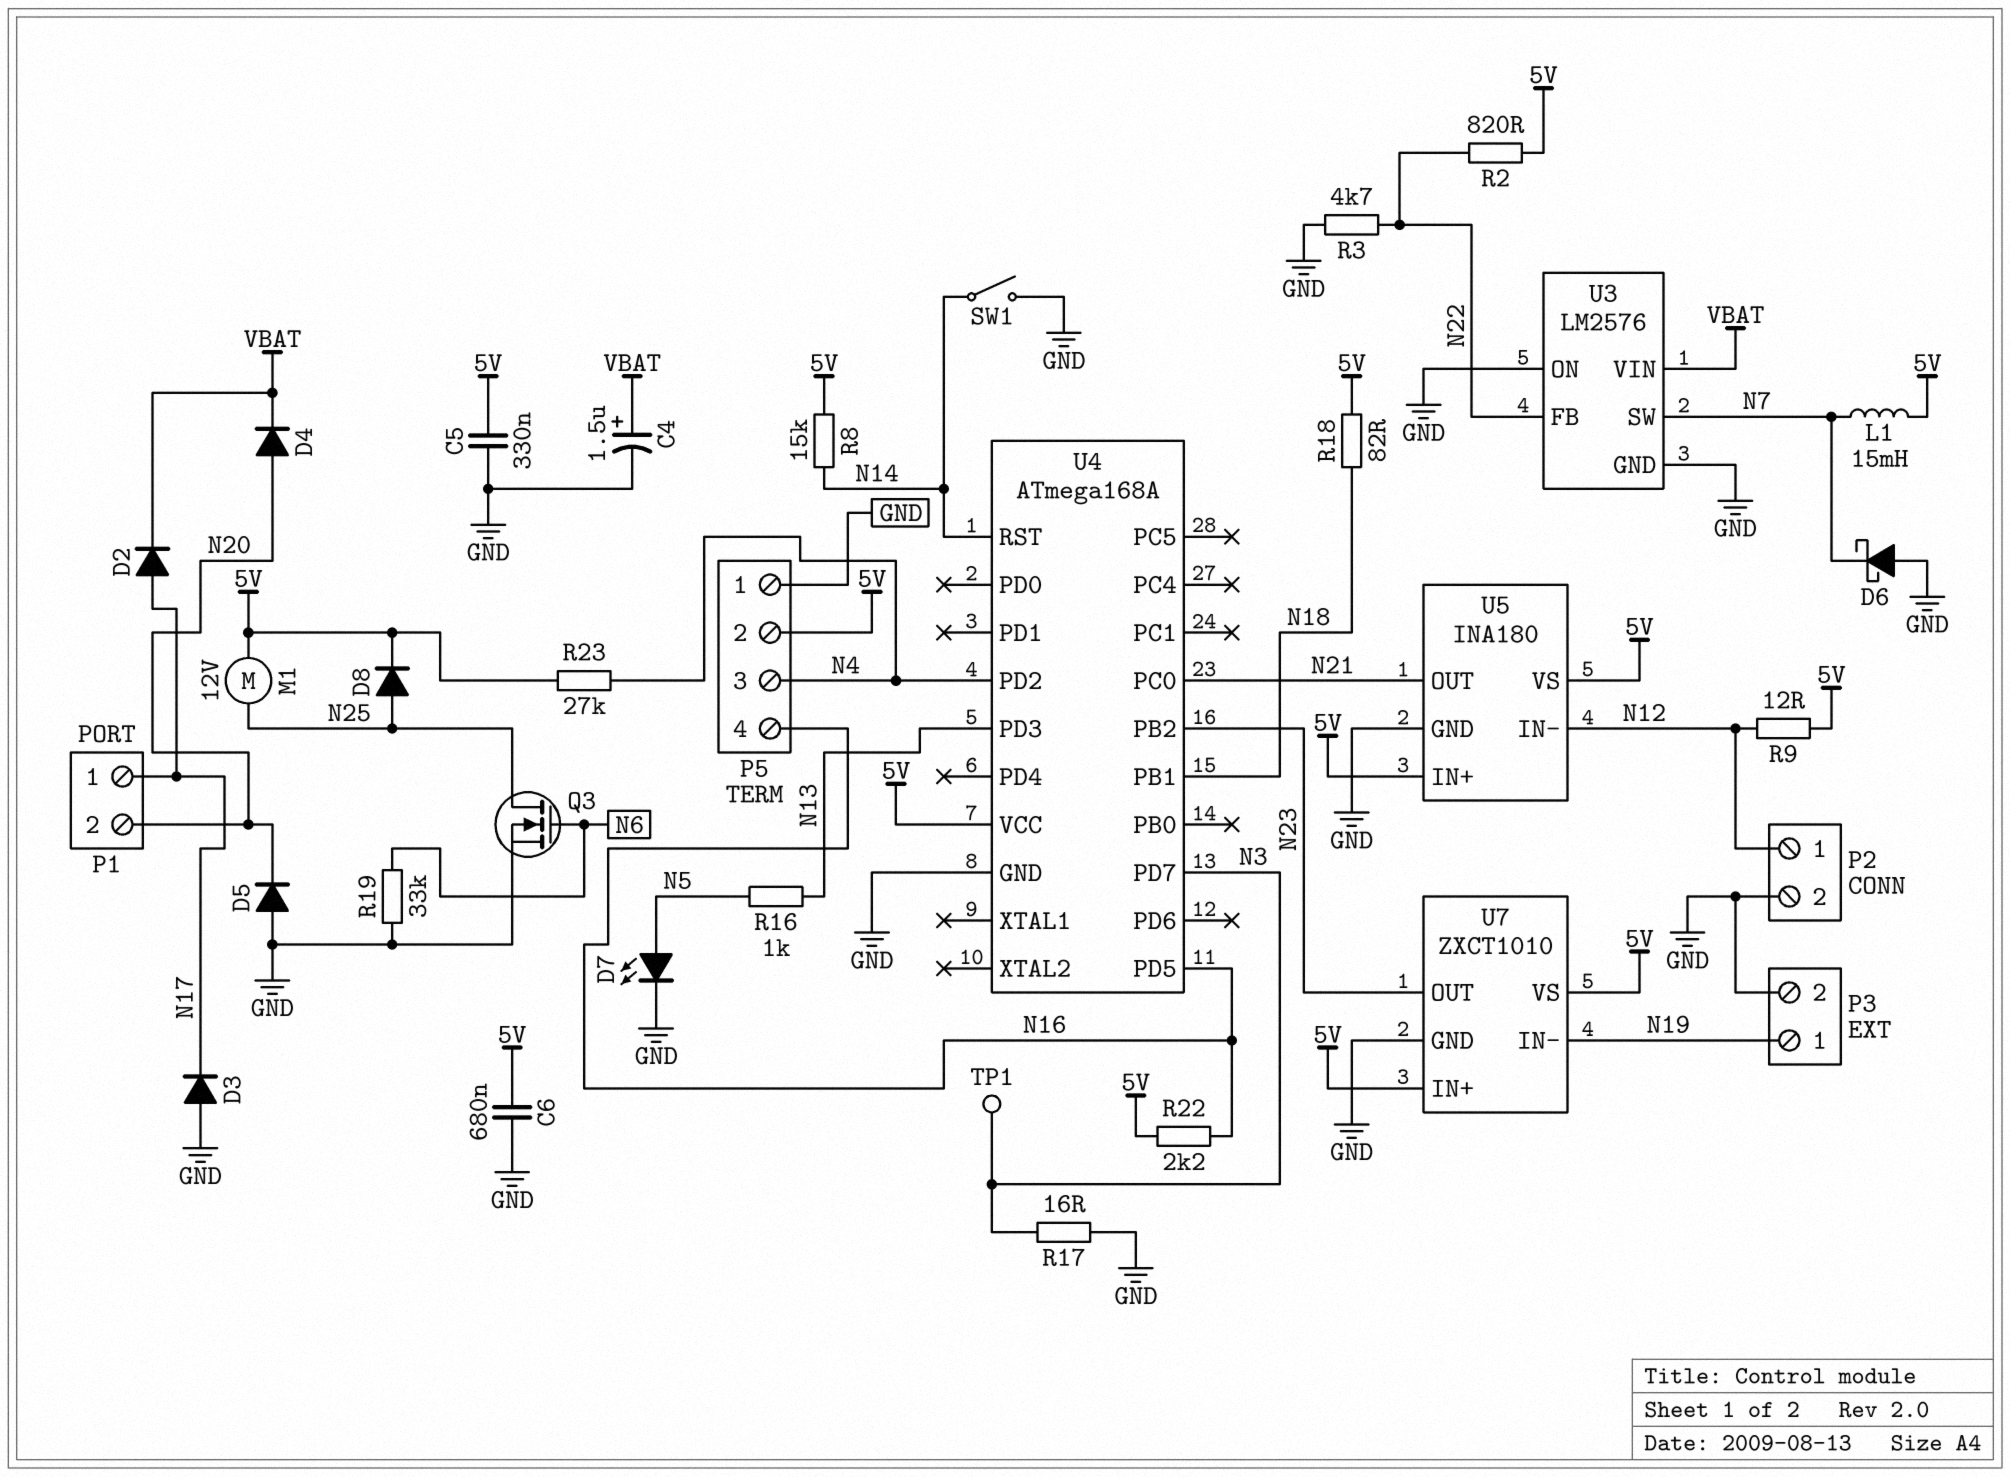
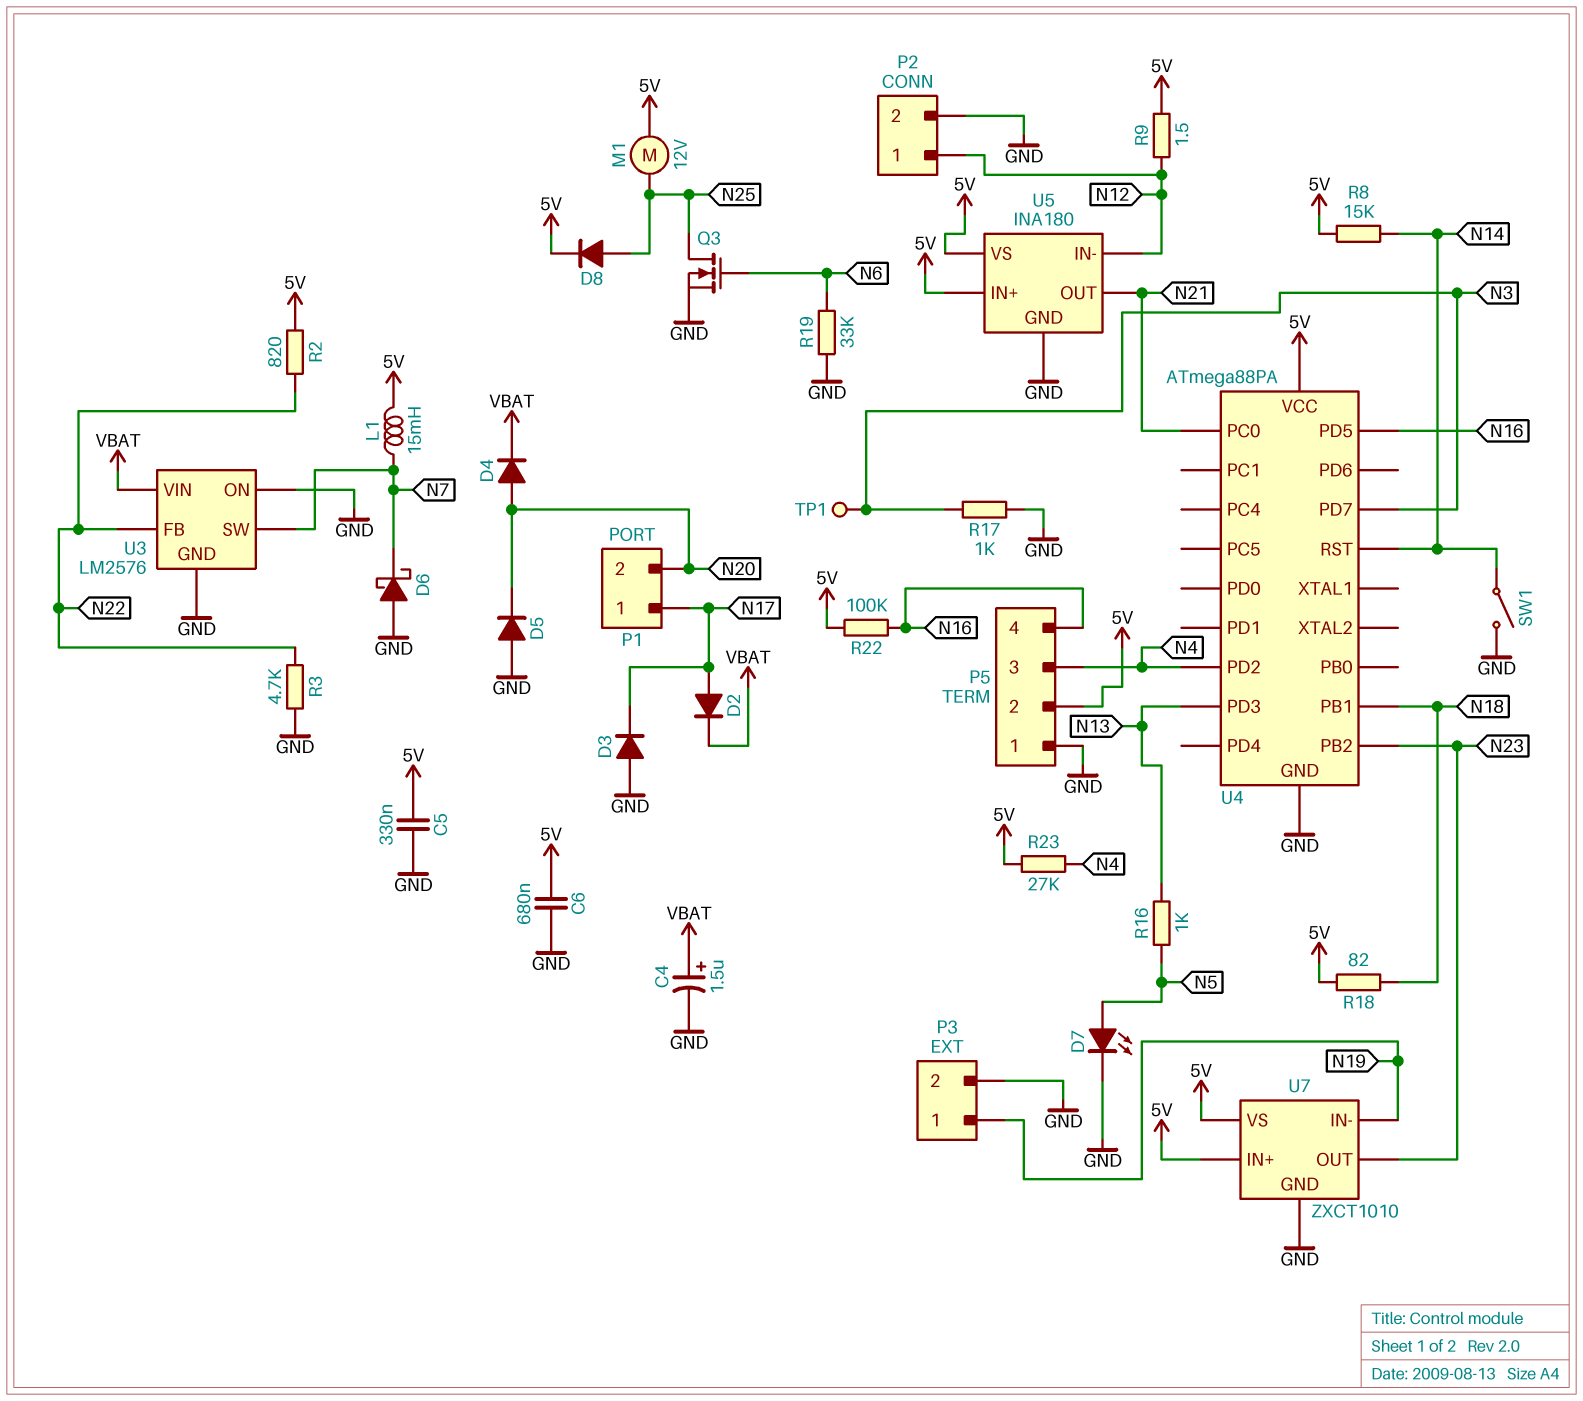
R9: 12 (5V, N12) -> 1.5 (5V, N12)
R17: 16 (GND, N3) -> 1k (GND, N3)
R22: 2.2k (5V, N16) -> 100k (5V, N16)
U4: ATmega168A -> ATmega88PA

